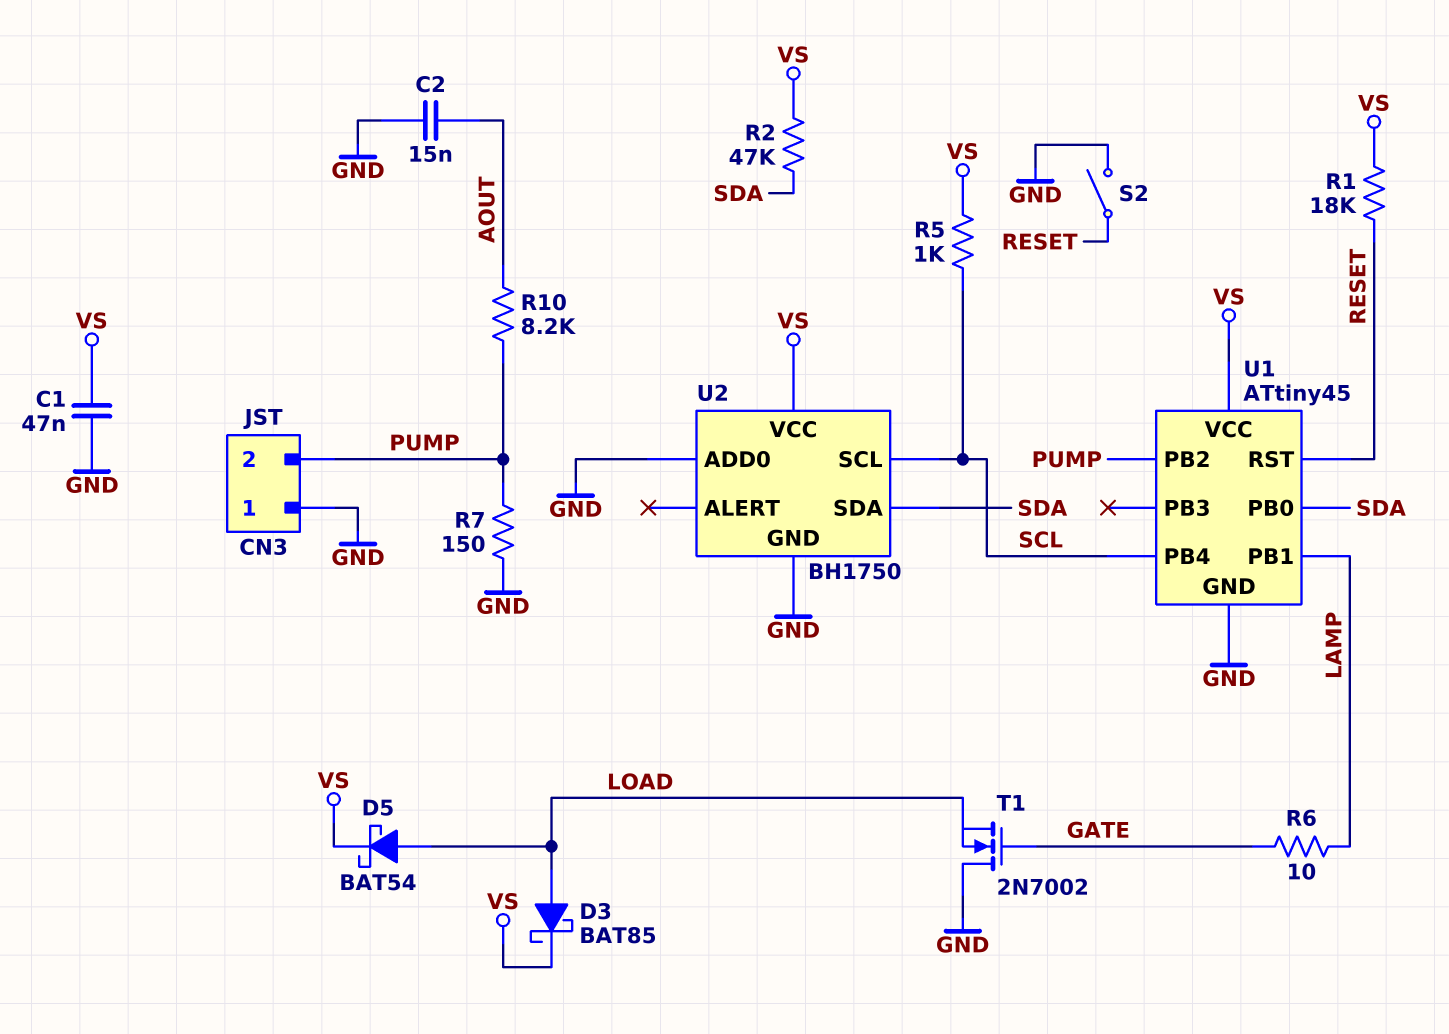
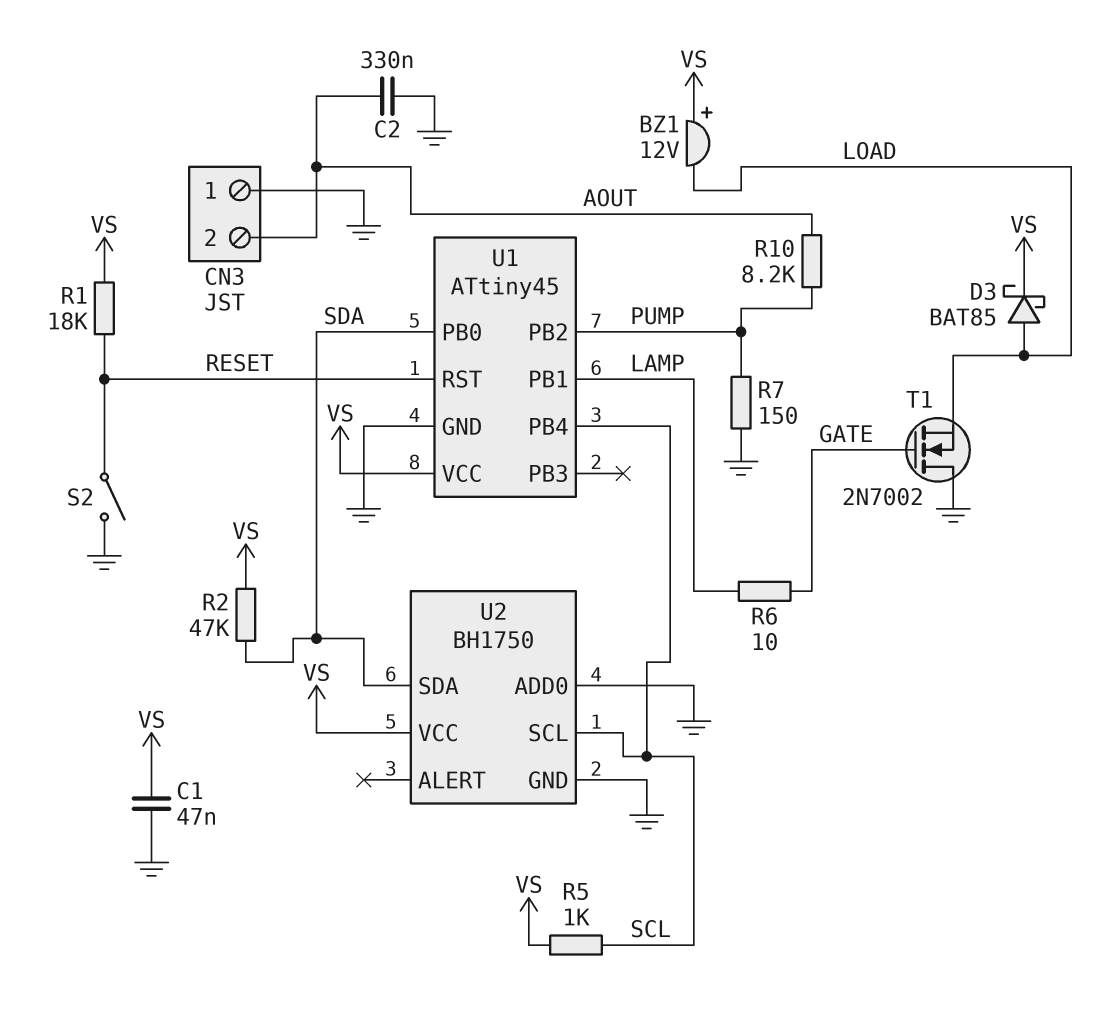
BZ1: none -> buzzer 12V (plus VS, minus LOAD)
C2: 15nF (AOUT, GND) -> 330nF (AOUT, GND)
CN3 pin 2: PUMP -> AOUT
D5: schottky BAT54 (A LOAD, K VS) -> none

